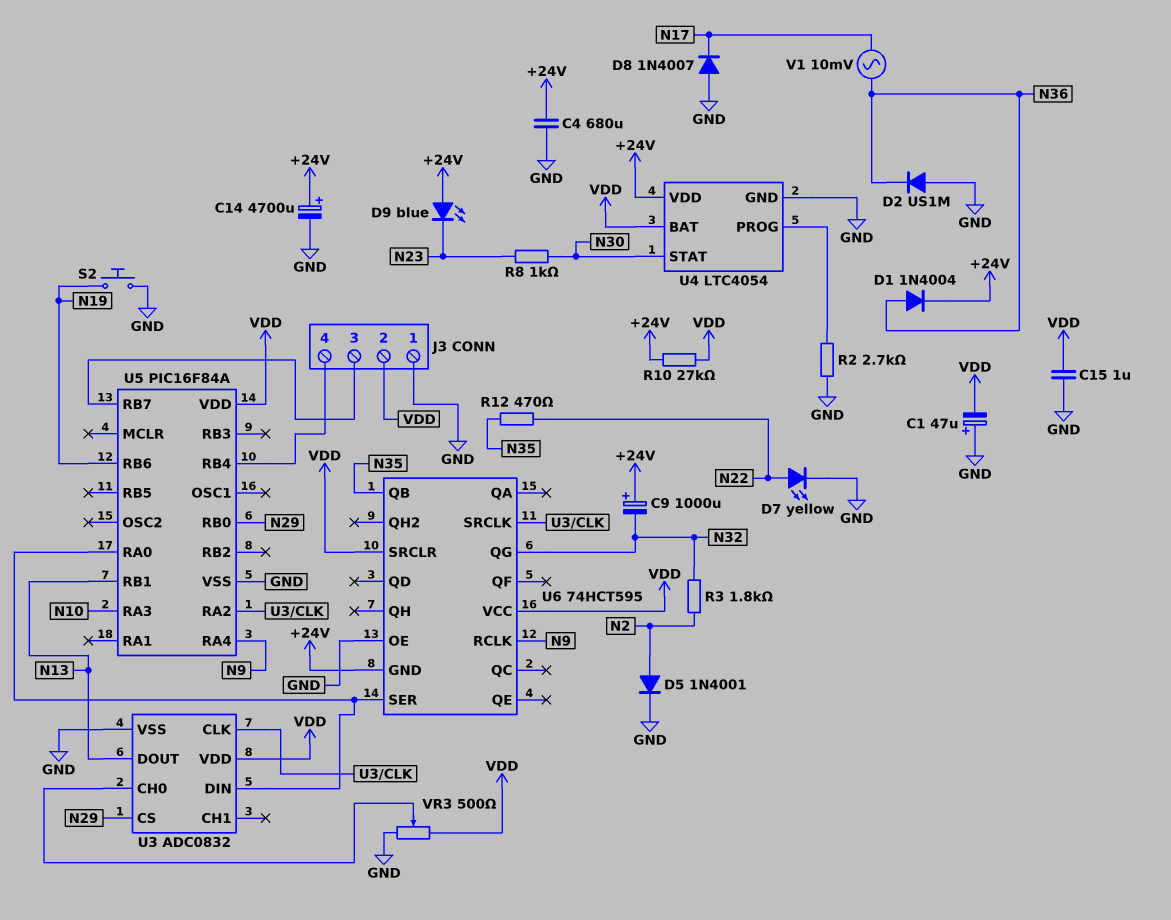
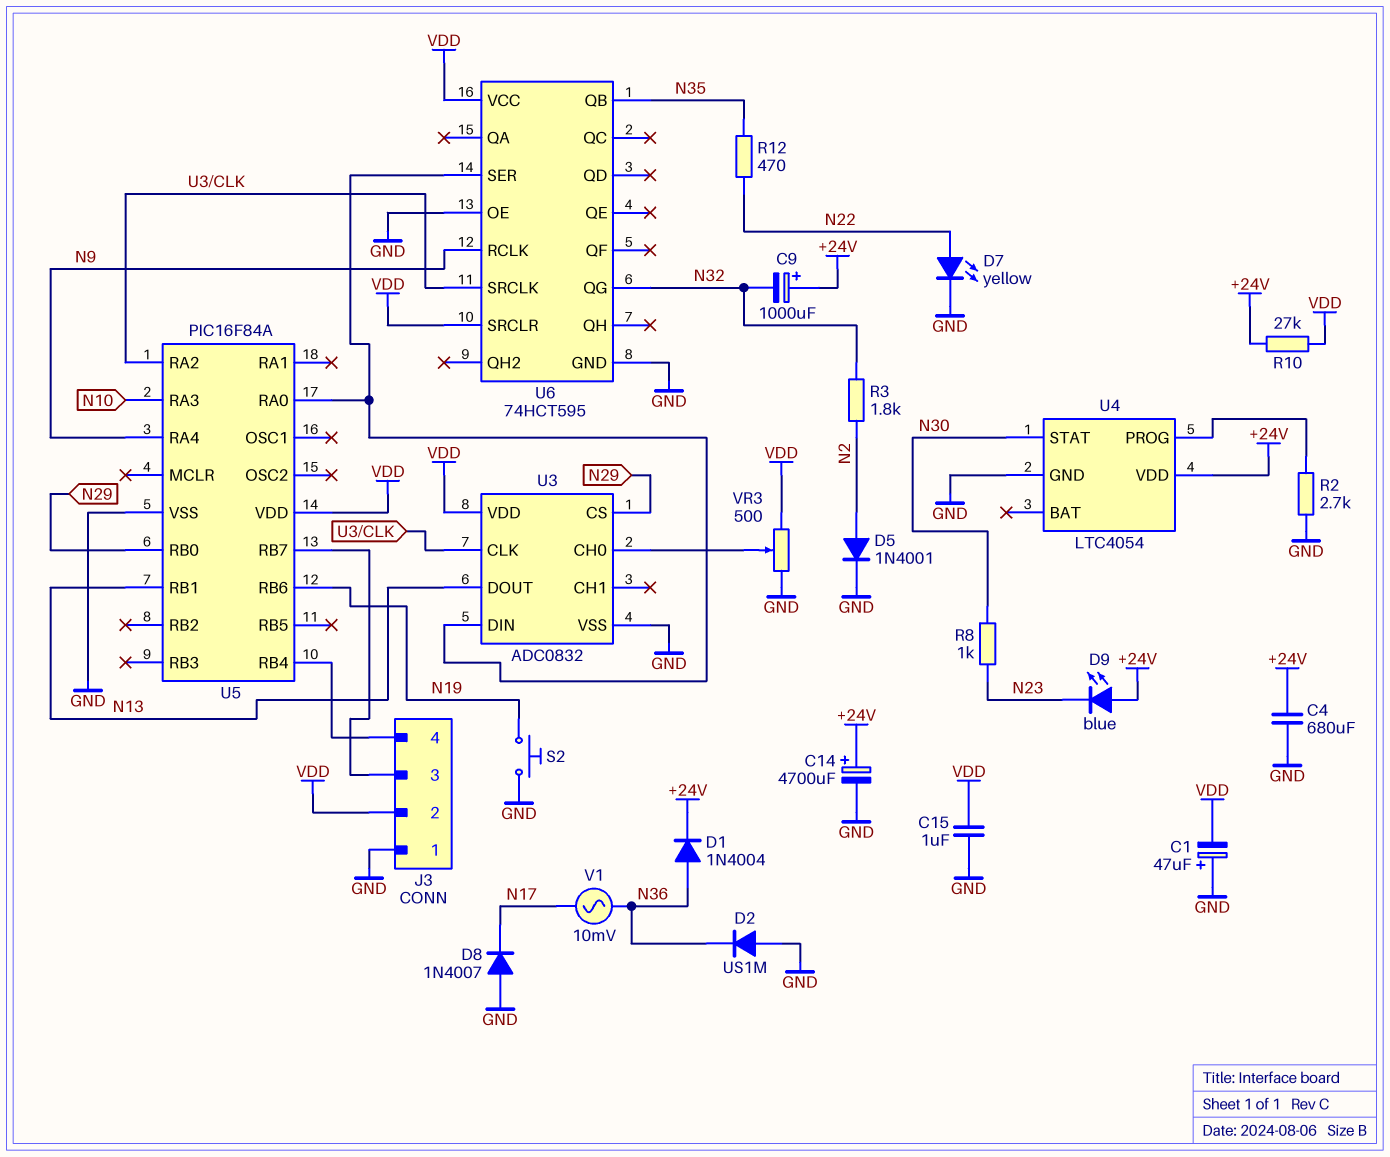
U4 pin BAT: VDD -> none
U6 pin GND: +24V -> GND

